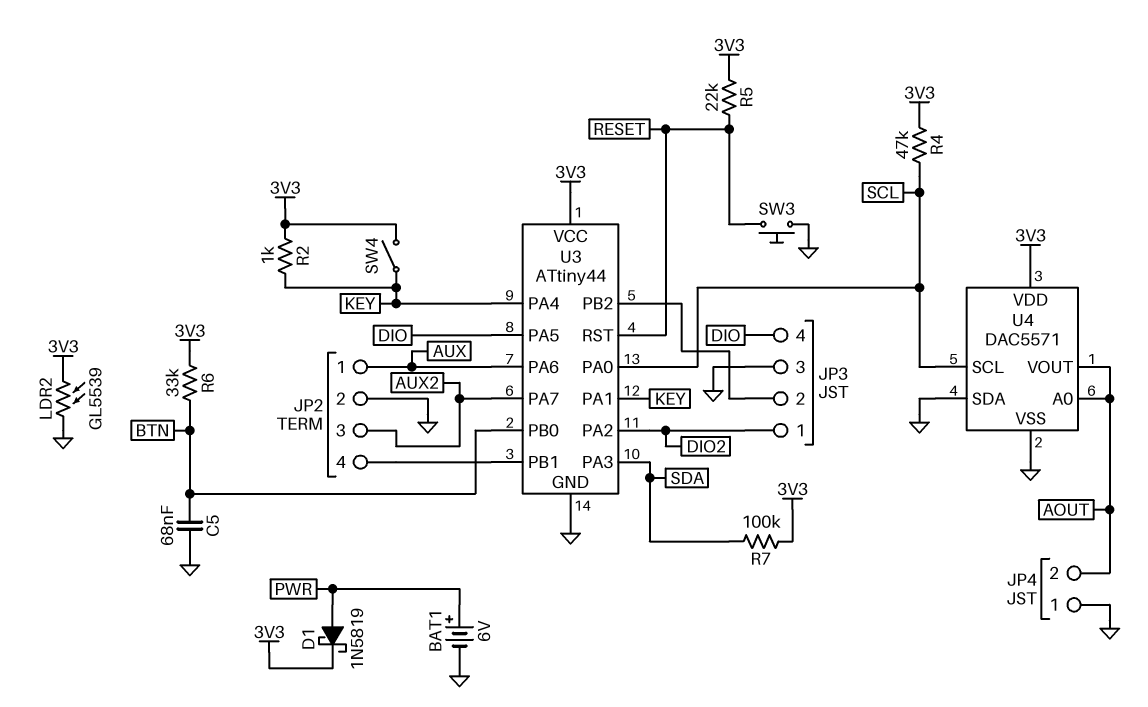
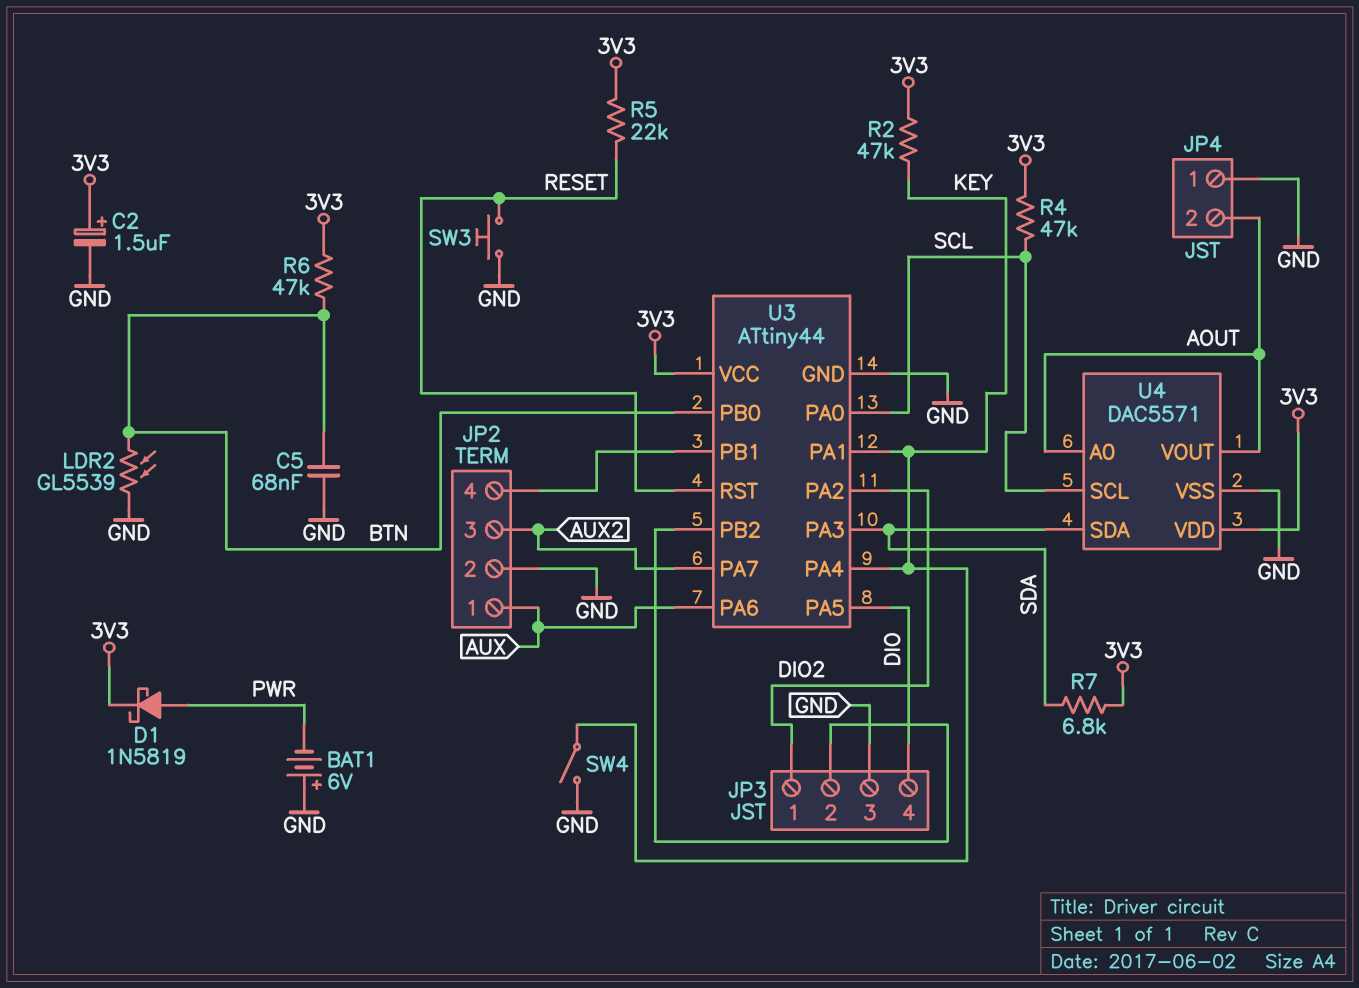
BAT1: 6V (plus PWR, minus GND) -> 6V (plus GND, minus PWR)
C2: none -> 1.5uF (plus 3V3, minus GND)
LDR2: GL5539 (3V3, GND) -> GL5539 (BTN, GND)
R2: 1k (3V3, KEY) -> 47k (3V3, KEY)
R6: 33k (3V3, BTN) -> 47k (3V3, BTN)
R7: 100k (3V3, SDA) -> 6.8k (3V3, SDA)
SW4: switch (3V3, KEY) -> switch (GND, KEY)
U4 pin SDA: GND -> SDA

